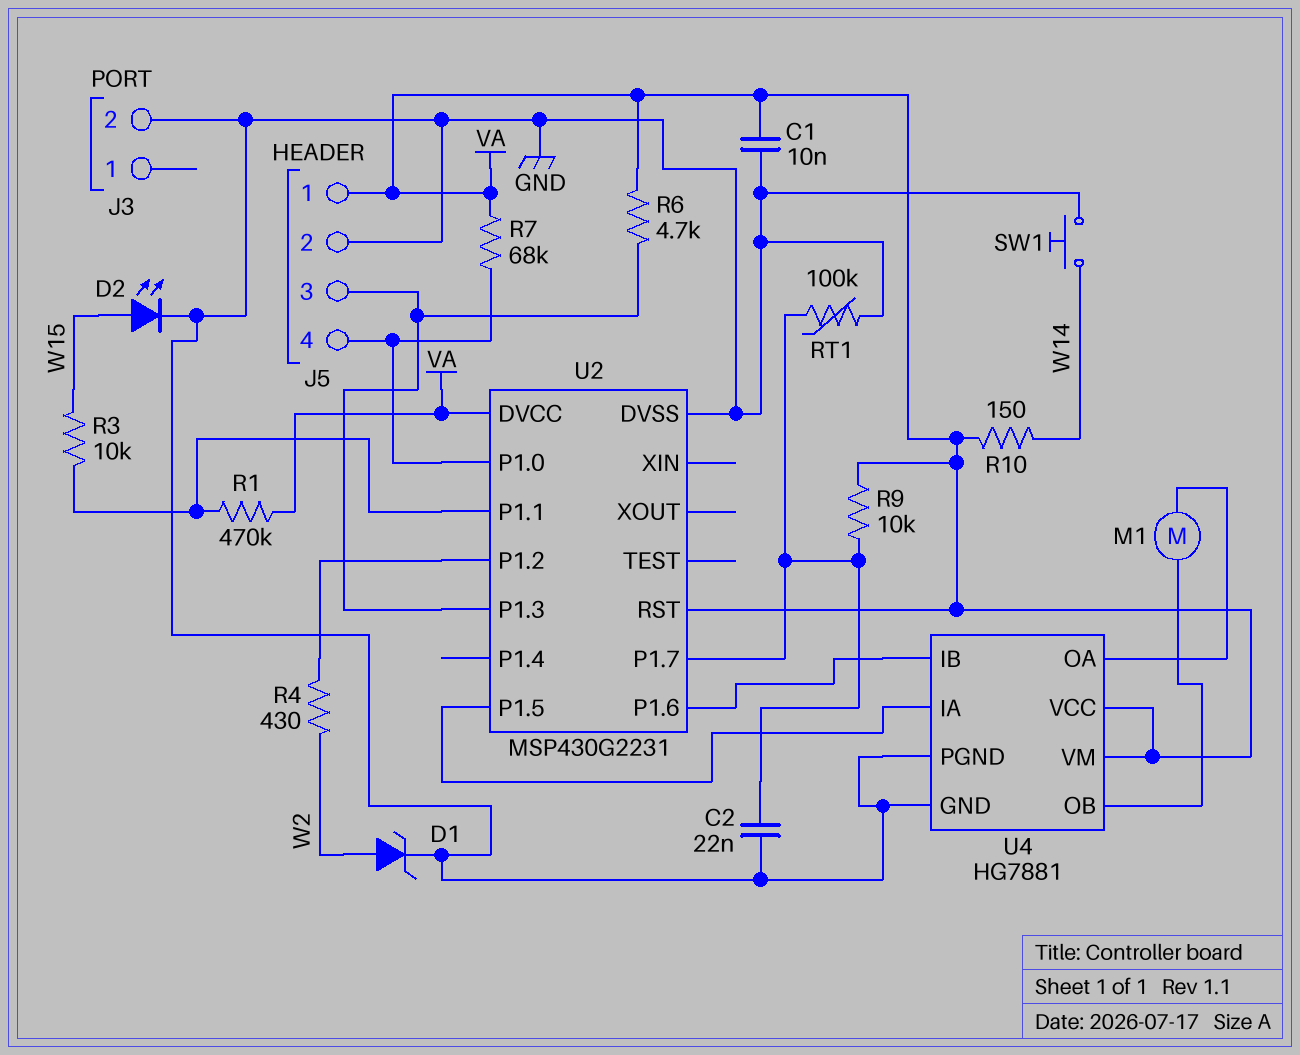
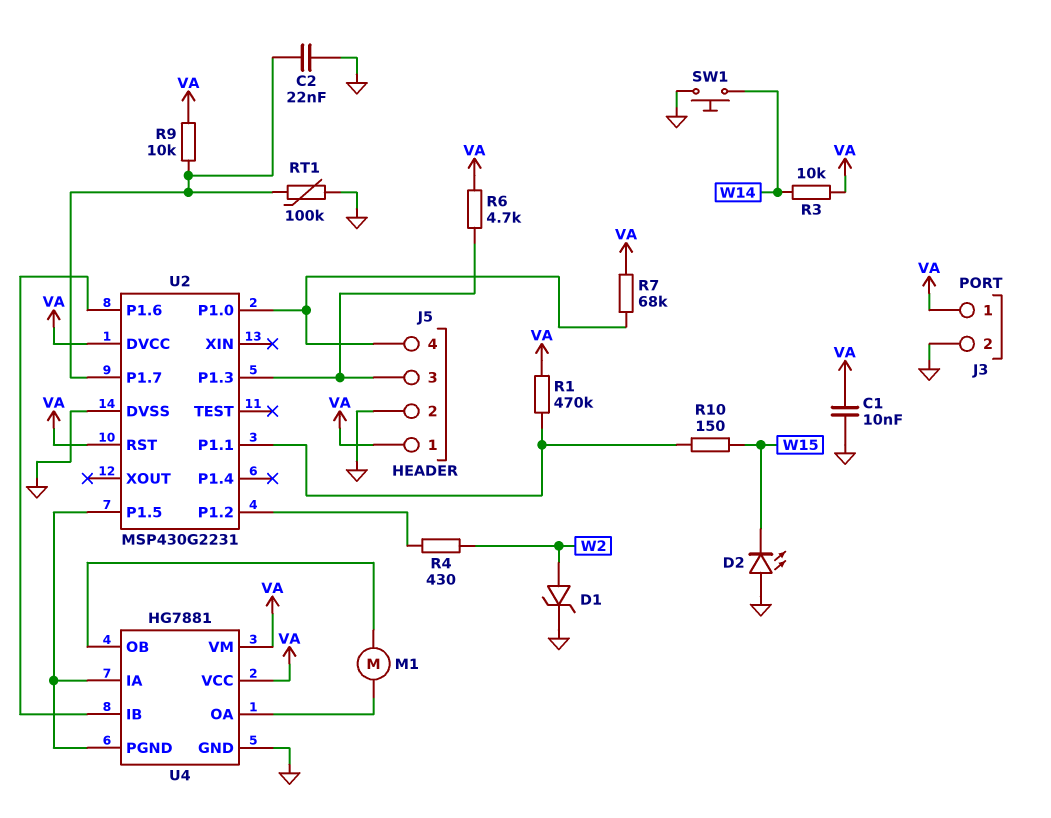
D2: LED (A W15, K GND) -> LED (A GND, K W15)
J3 pin 1: none -> VA
R3: 10k (U2/P1.1, W15) -> 10k (VA, W14)
R10: 150 (VA, W14) -> 150 (U2/P1.1, W15)
U4 pin PGND: GND -> U2/P1.5

